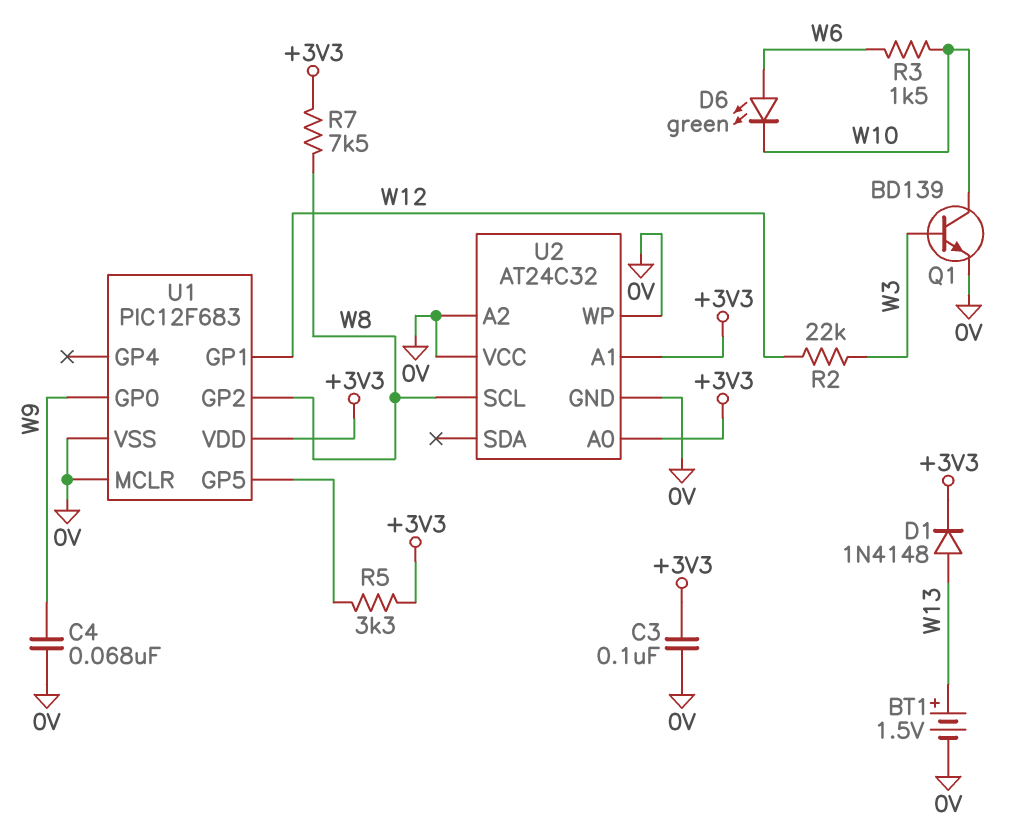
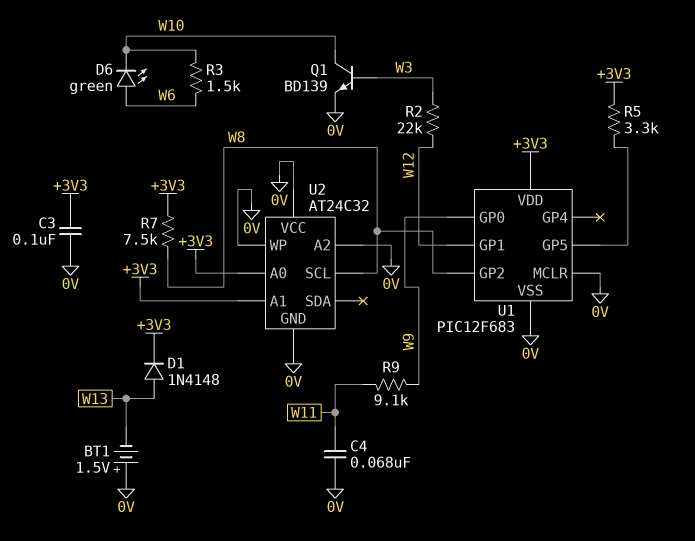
BT1: 1.5V (plus W13, minus 0V) -> 1.5V (plus 0V, minus W13)
C4: 68nF (0V, W9) -> 68nF (0V, W11)
R9: none -> 9.1k (W9, W11)

